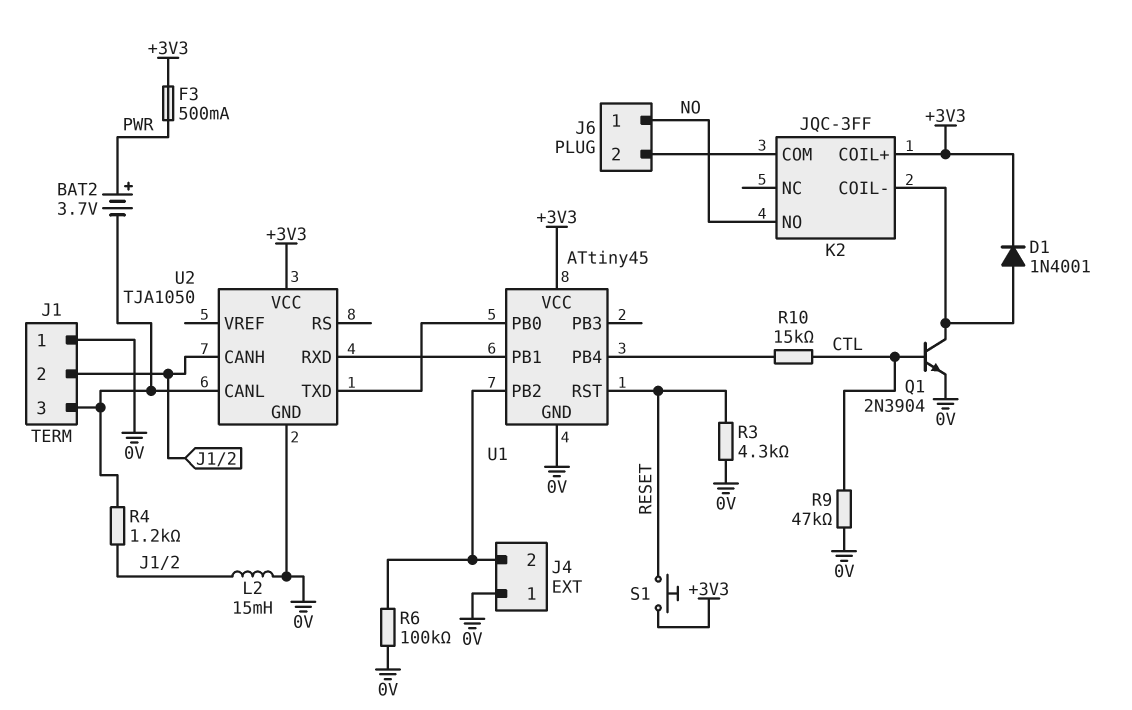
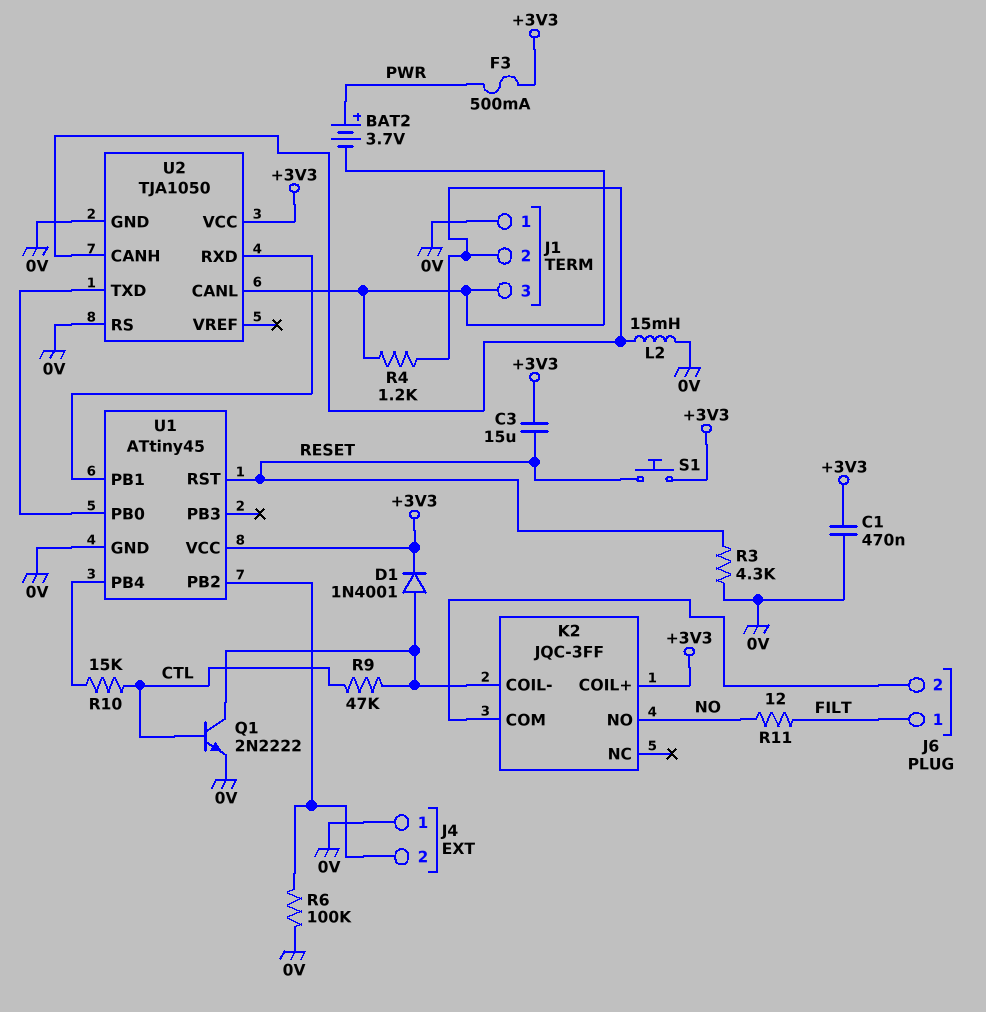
C1: none -> 470nF (+3V3, 0V)
C3: none -> 15uF (+3V3, RESET)
J6 pin 1: NO -> FILT
Q1: NPN 2N3904 (B CTL, C K2/COIL-, E 0V) -> NPN 2N2222 (B CTL, C K2/COIL-, E 0V)
R9: 47k (0V, CTL) -> 47k (CTL, K2/COIL-)
R11: none -> 12 (FILT, NO)
U2 pin RS: none -> 0V

